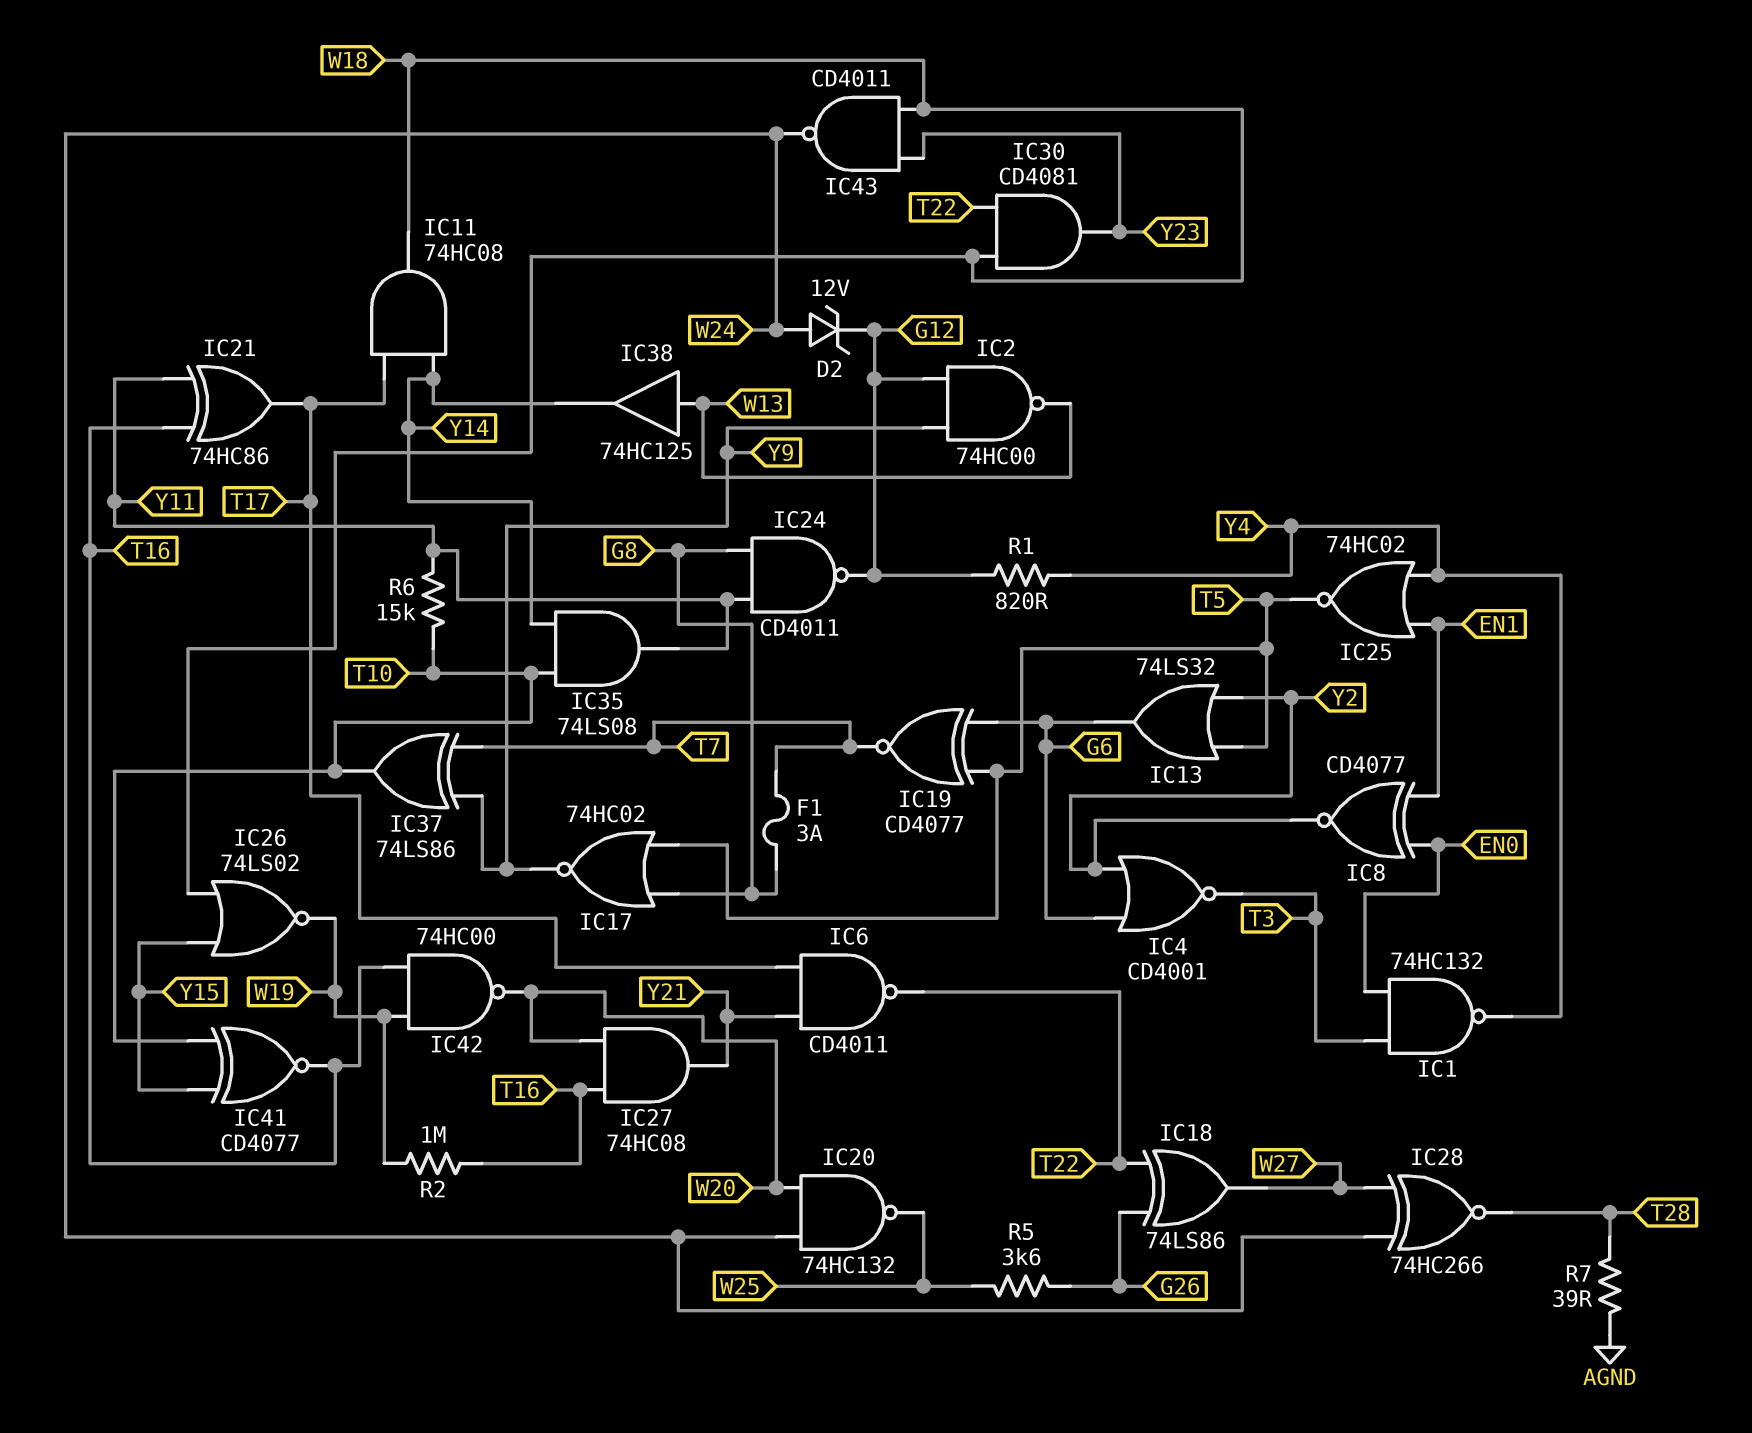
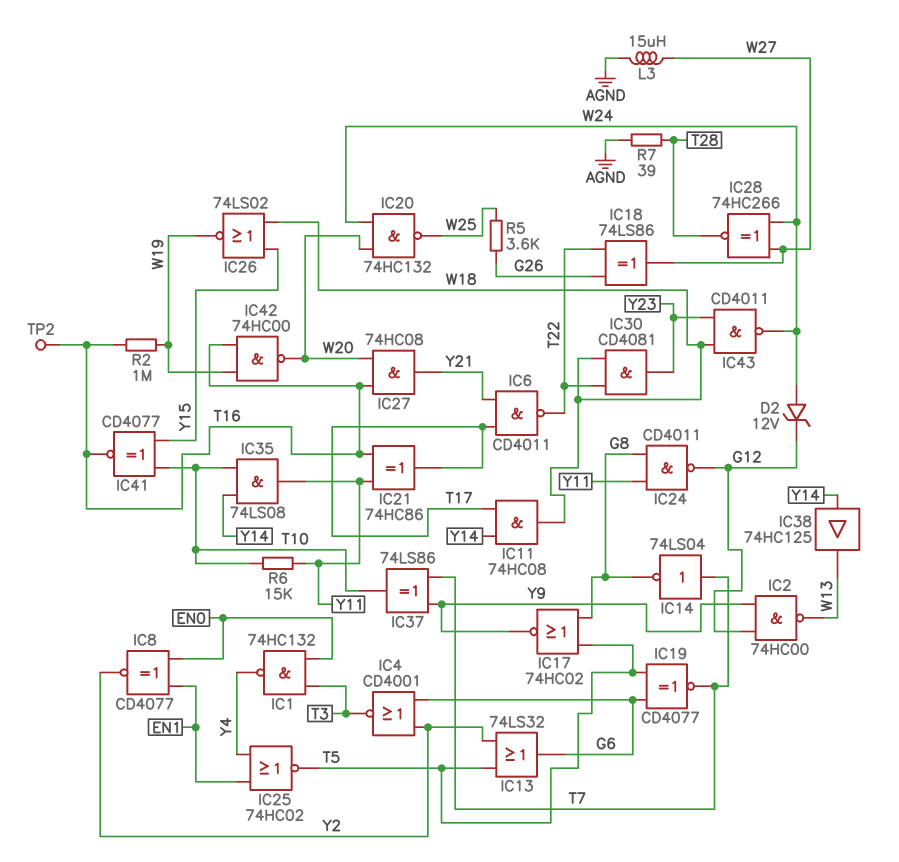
F1: 3A (G8, T7) -> none
IC14: none -> NOT 74LS04 (in T7, out G8)
IC38: buffer 74HC125 (in W13, out Y14) -> buffer 74HC125 (in Y14, out W13)
L3: none -> 15uH (AGND, W27)
R1: 820 (G12, Y4) -> none
TP2: none -> test point (T16)

